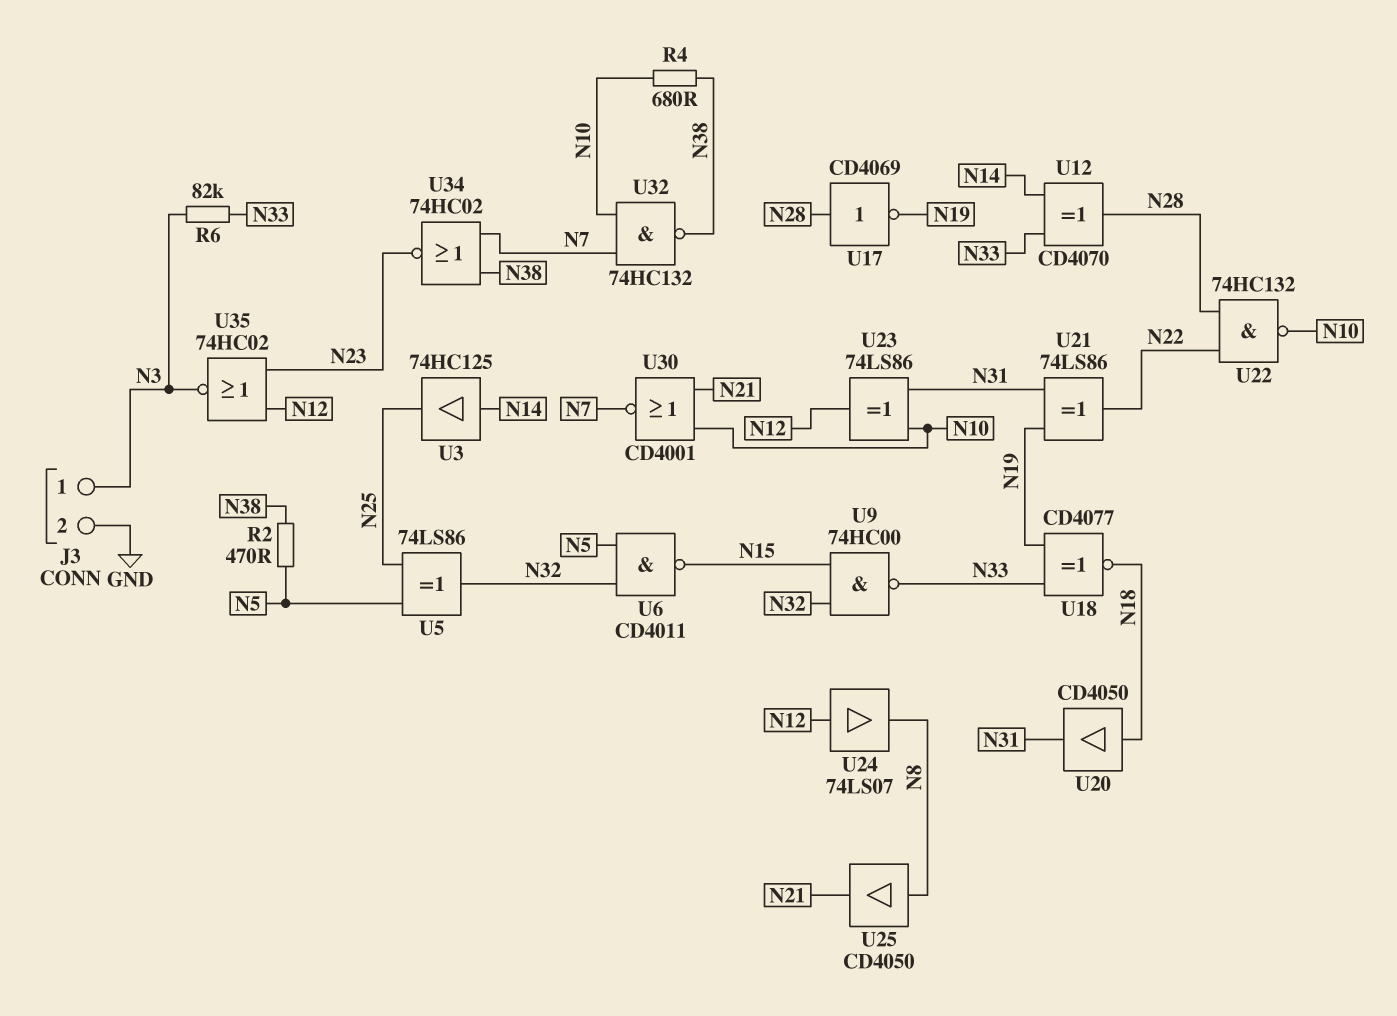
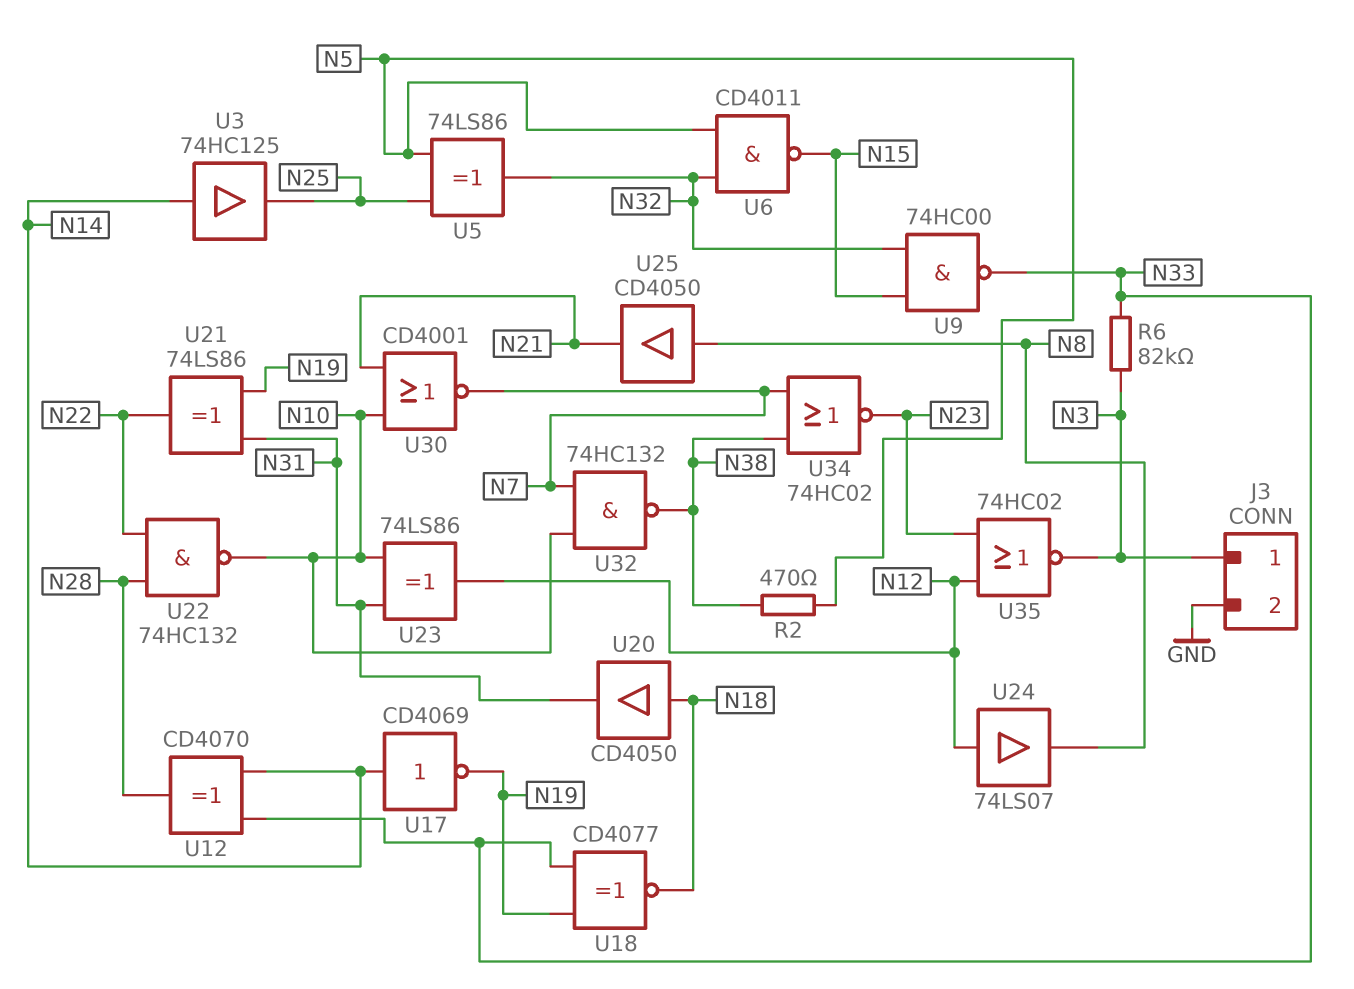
R4: 680 (N10, N38) -> none
U17: NOT CD4069 (in N28, out N19) -> NOT CD4069 (in N14, out N19)

